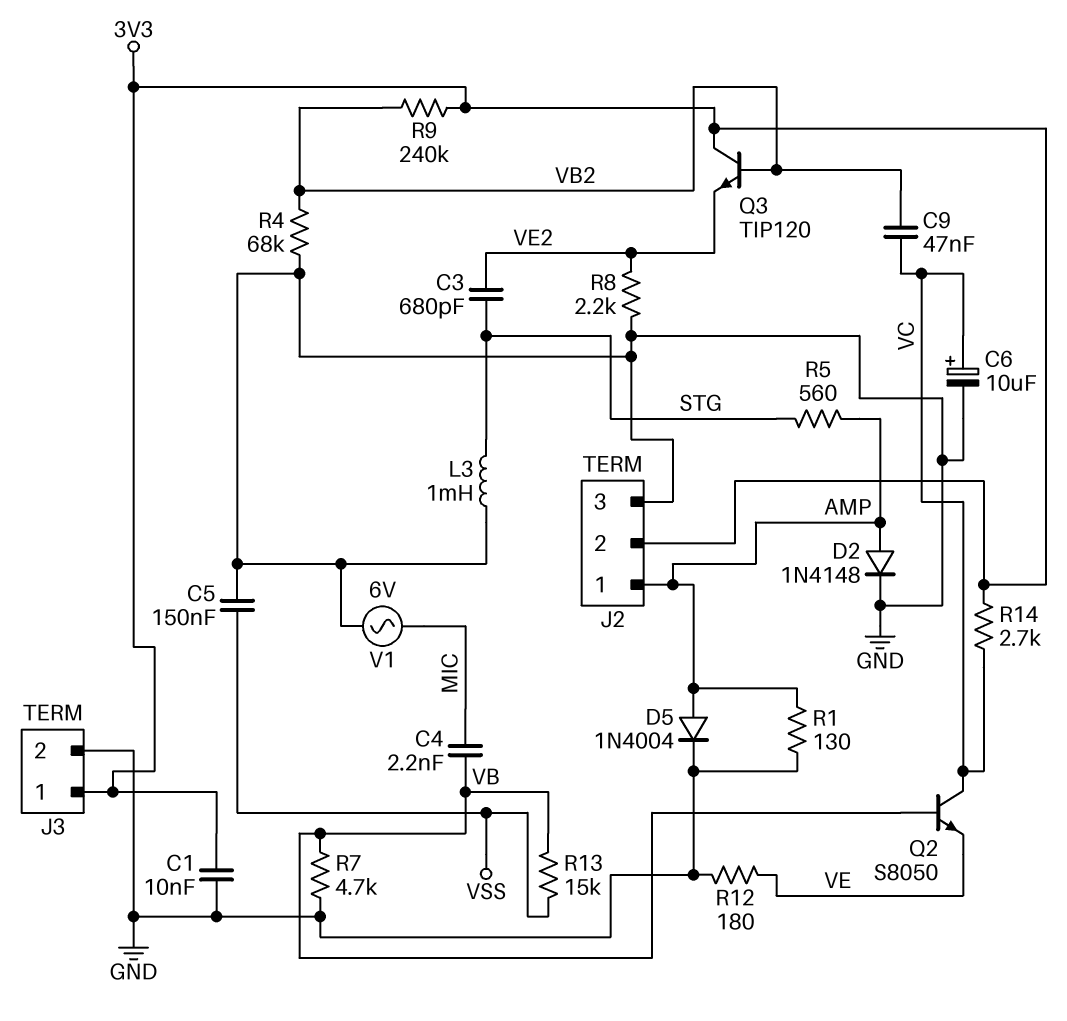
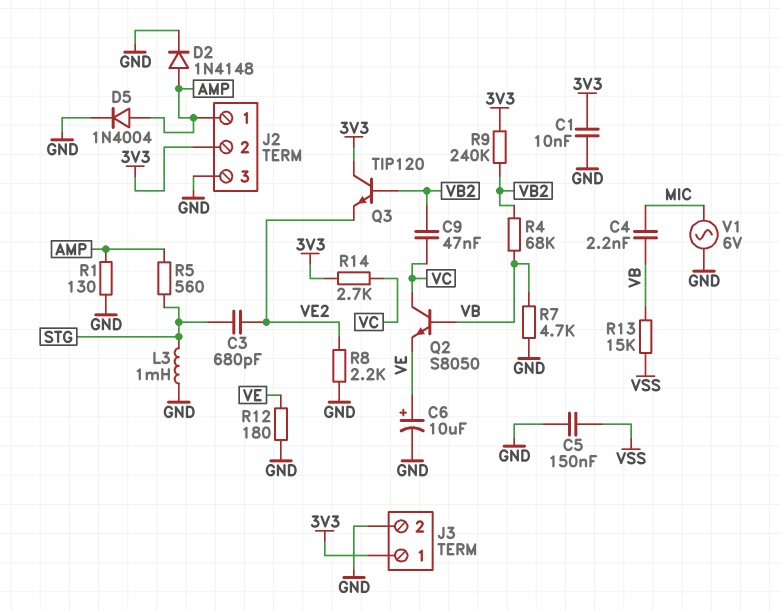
C6: 10uF (plus VC, minus GND) -> 10uF (plus VE, minus GND)
R4: 68k (GND, VB2) -> 68k (VB, VB2)

